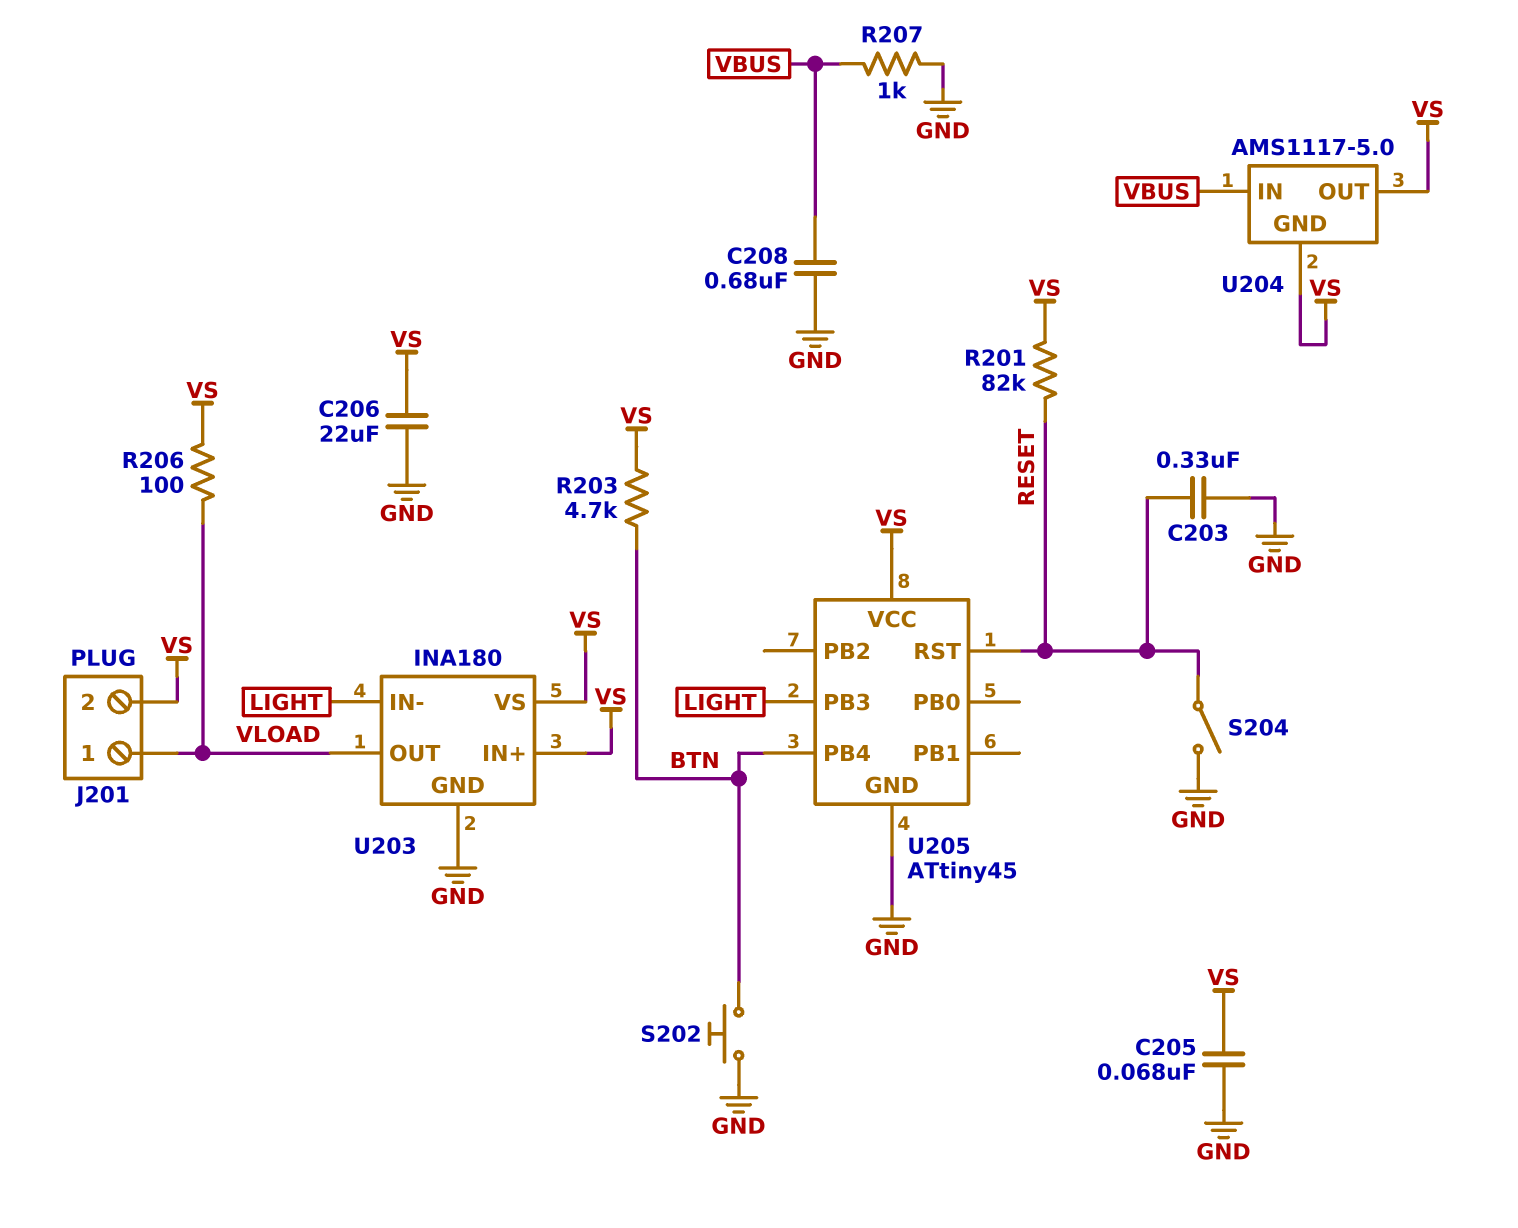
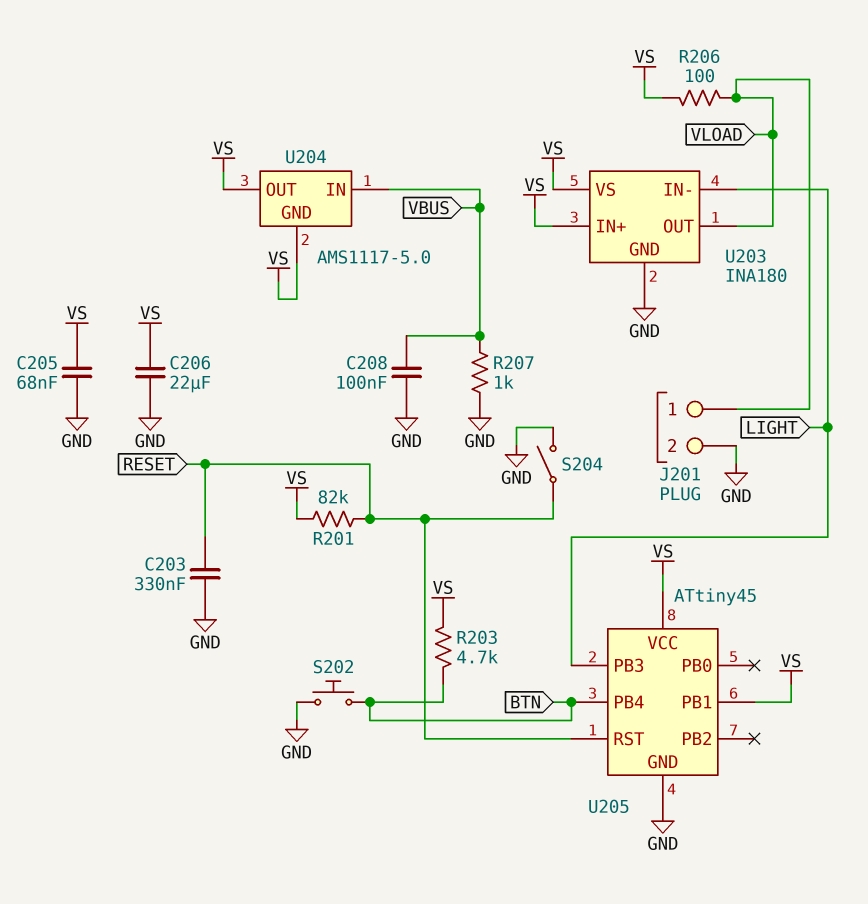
C208: 680nF (GND, VBUS) -> 100nF (GND, VBUS)
J201 pin 2: VS -> GND
U205 pin PB1: none -> VS

